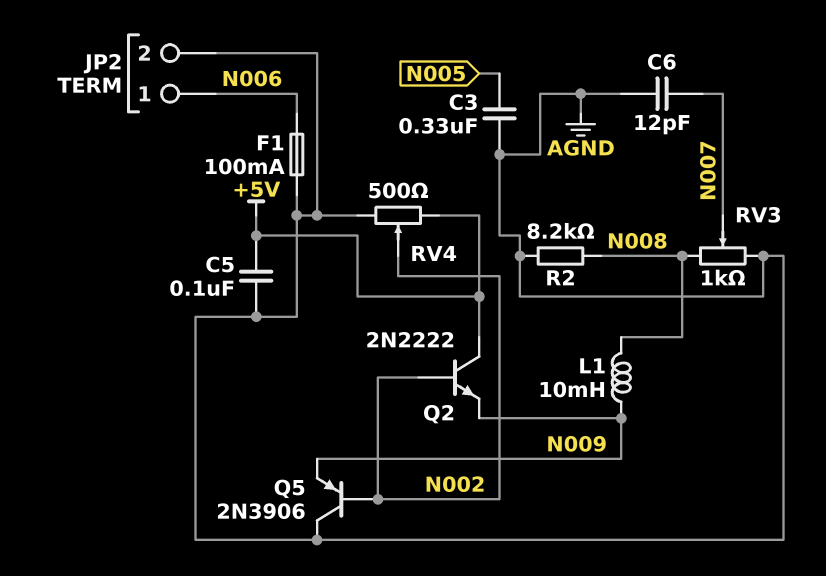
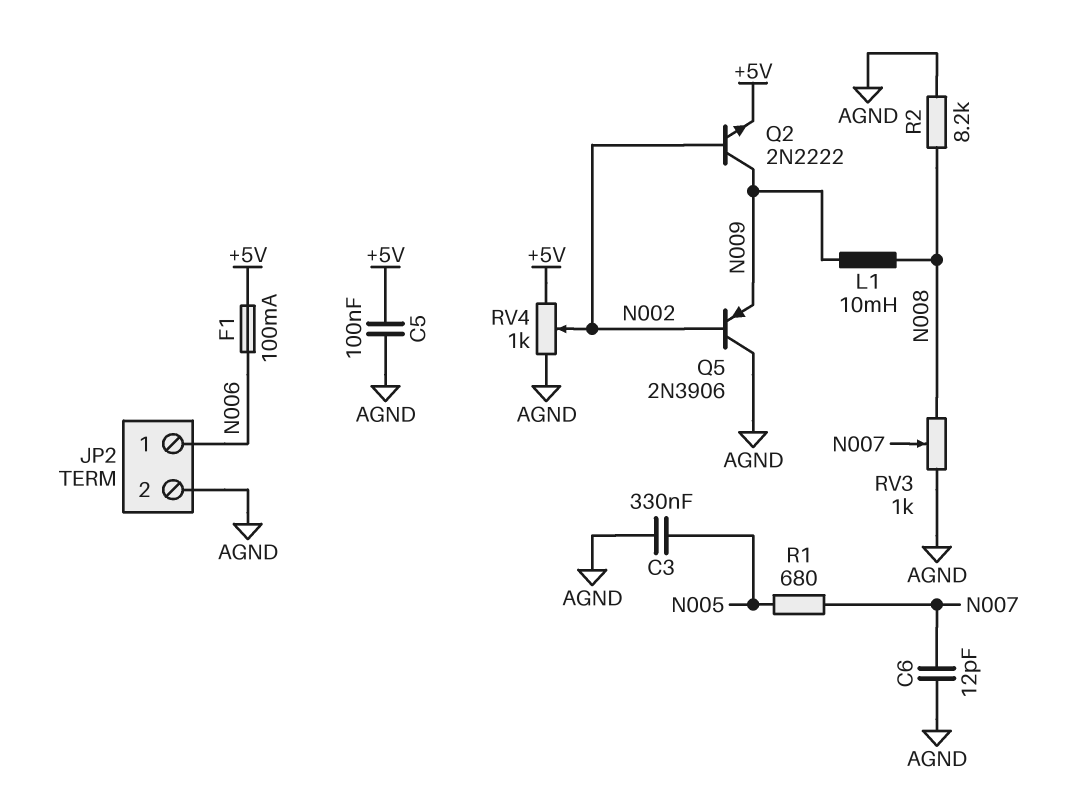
F1: 100mA (AGND, N006) -> 100mA (+5V, N006)
Q2: NPN 2N2222 (B N002, C +5V, E N009) -> NPN 2N2222 (B N002, C N009, E +5V)
R1: none -> 680 (N005, N007)
RV4: 500 (+5V, AGND, wiper N002) -> 1k (+5V, AGND, wiper N002)

